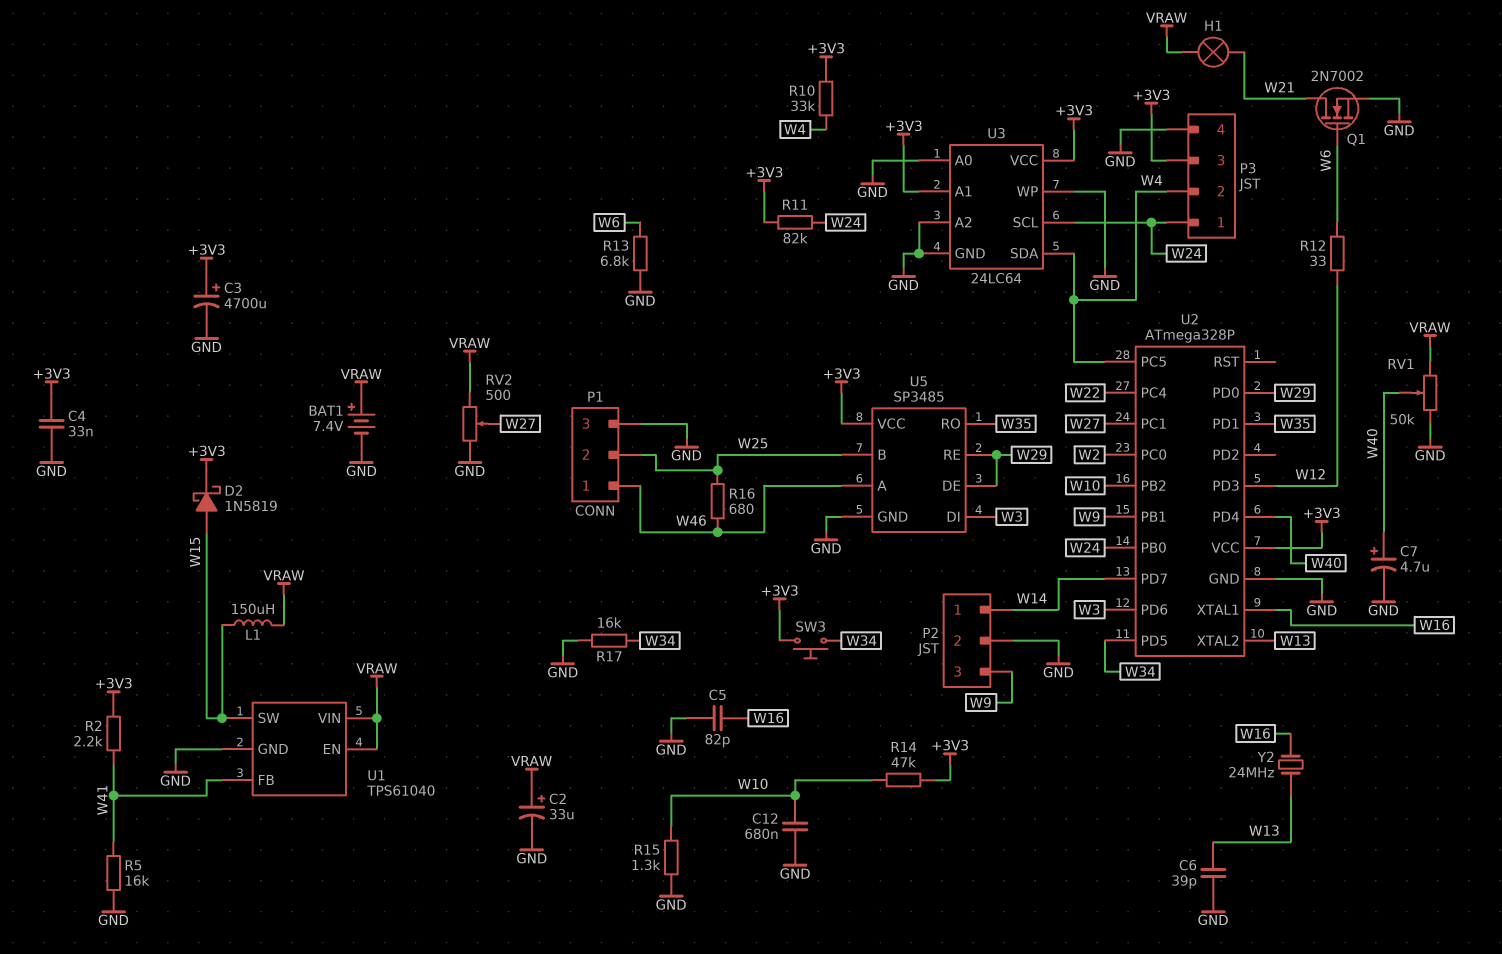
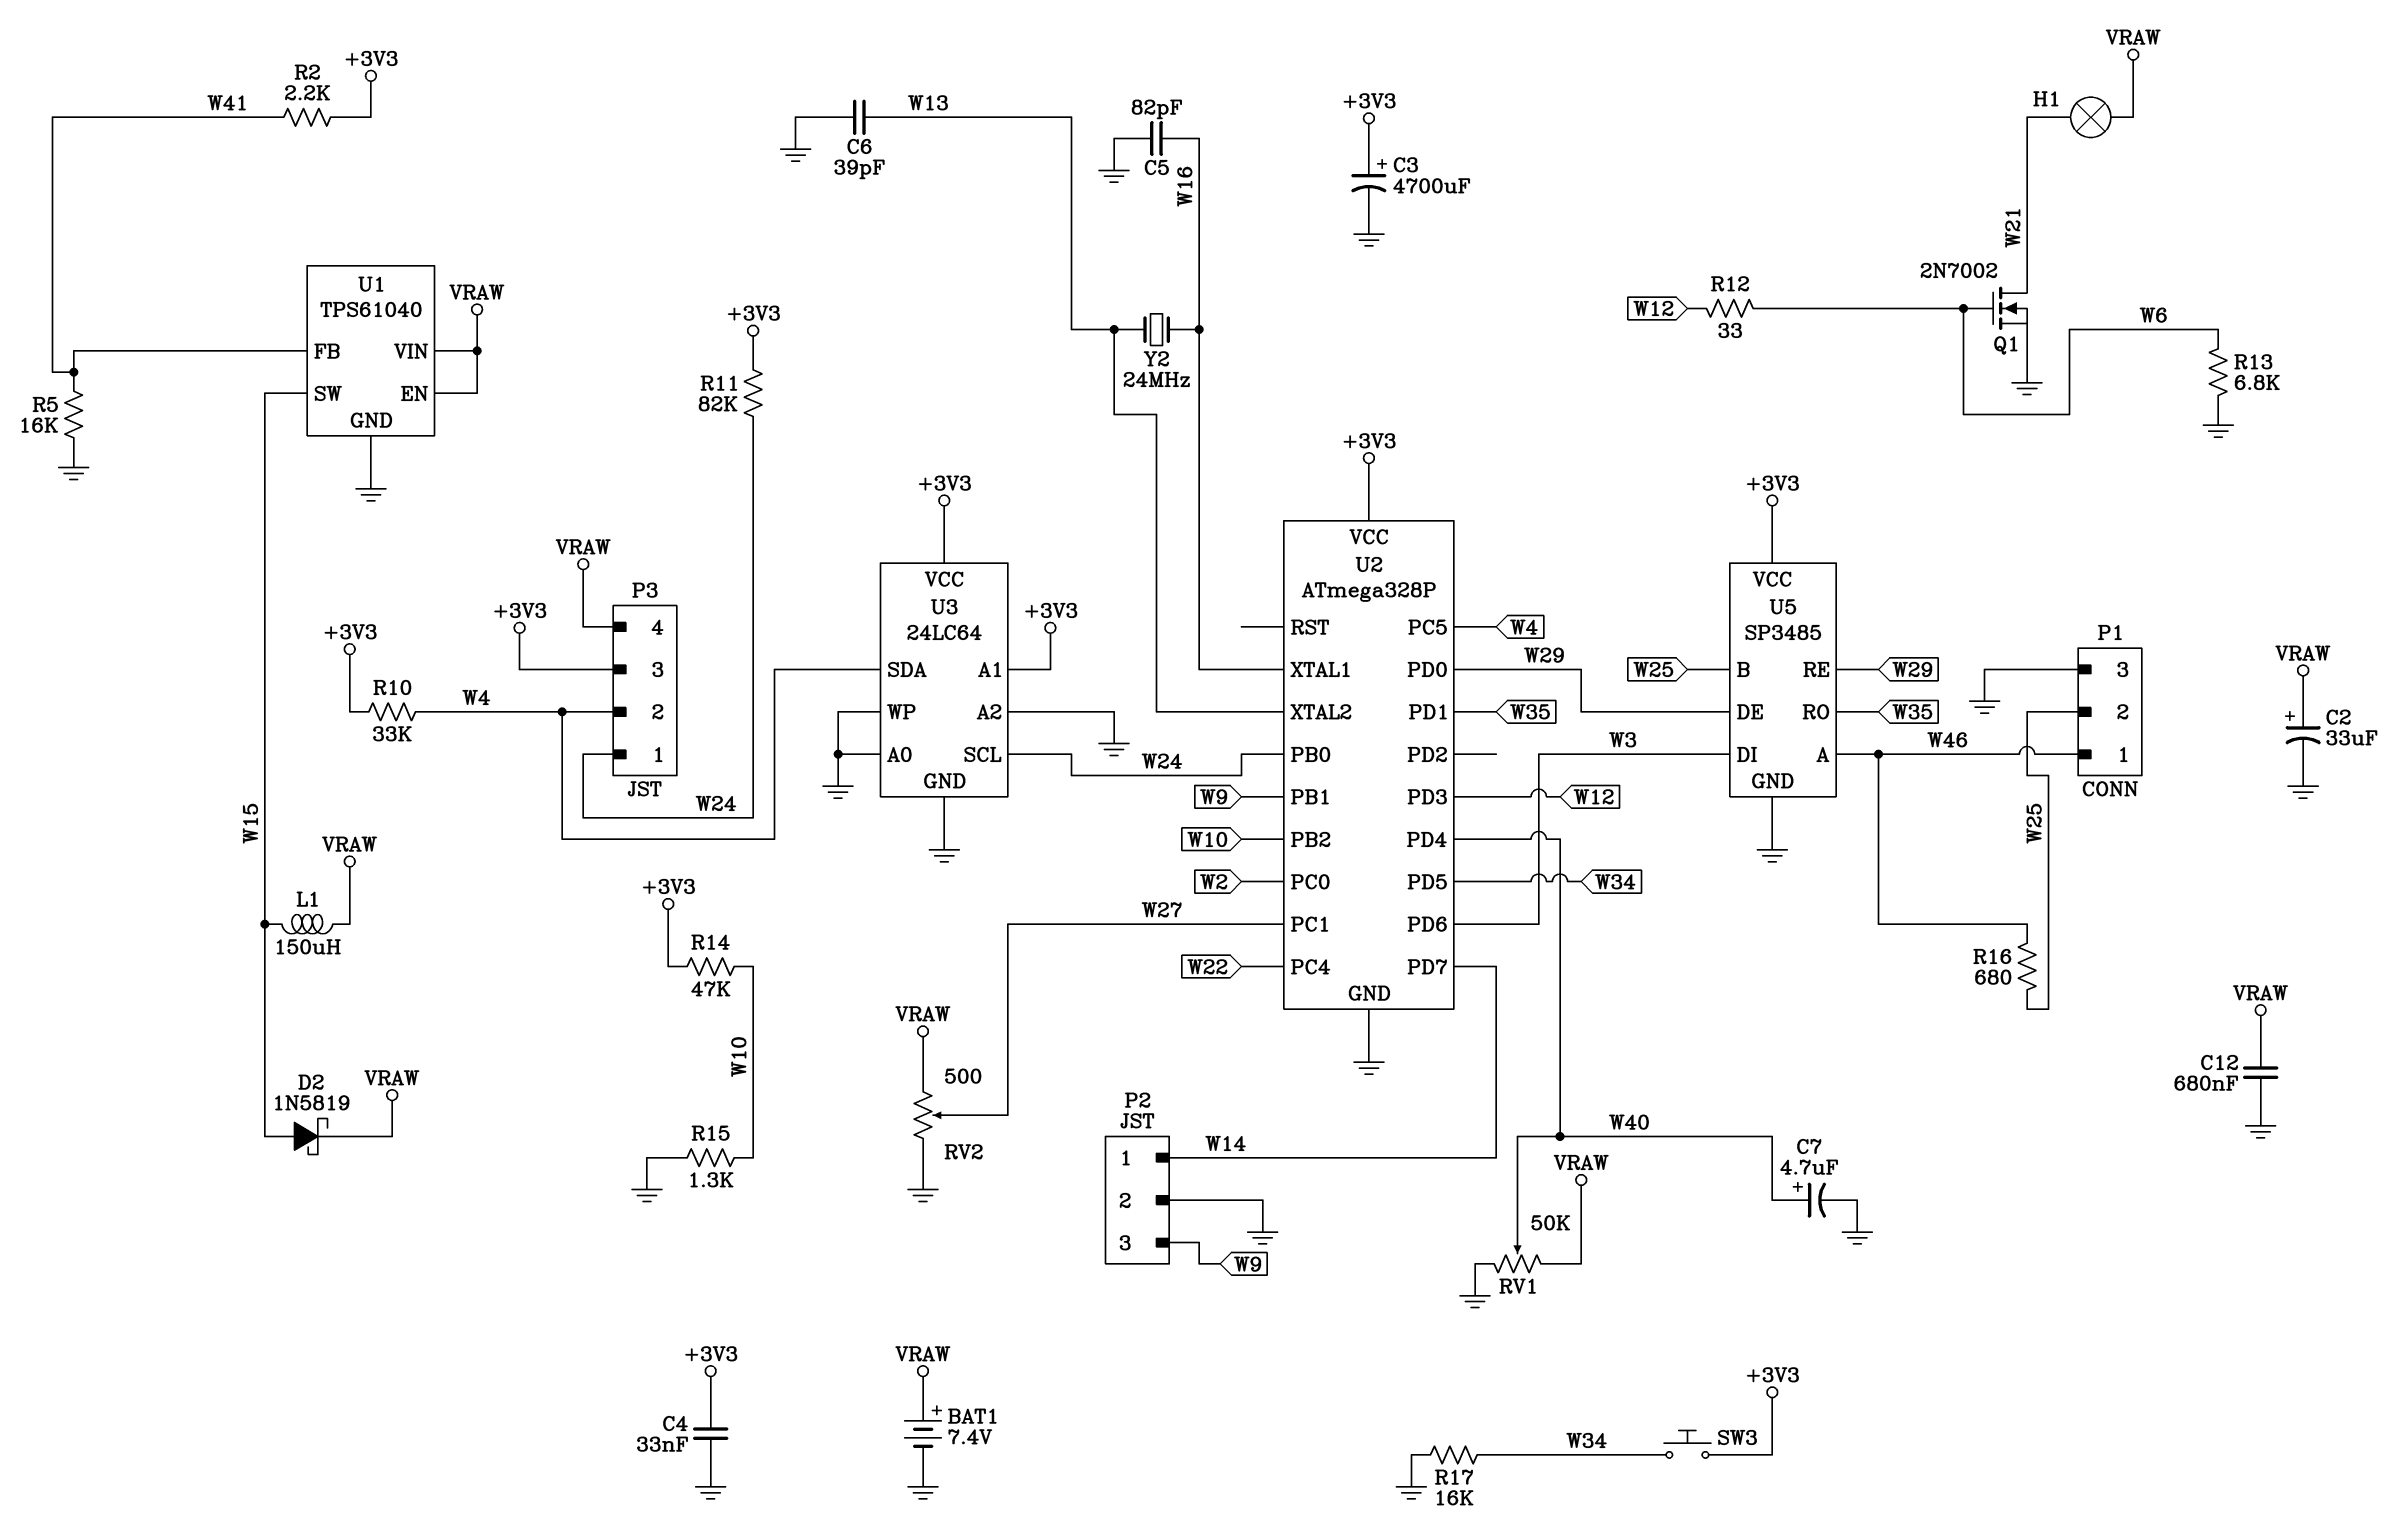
C12: 680nF (GND, W10) -> 680nF (GND, VRAW)
D2: schottky 1N5819 (A W15, K +3V3) -> schottky 1N5819 (A W15, K VRAW)
P3 pin 4: GND -> VRAW

